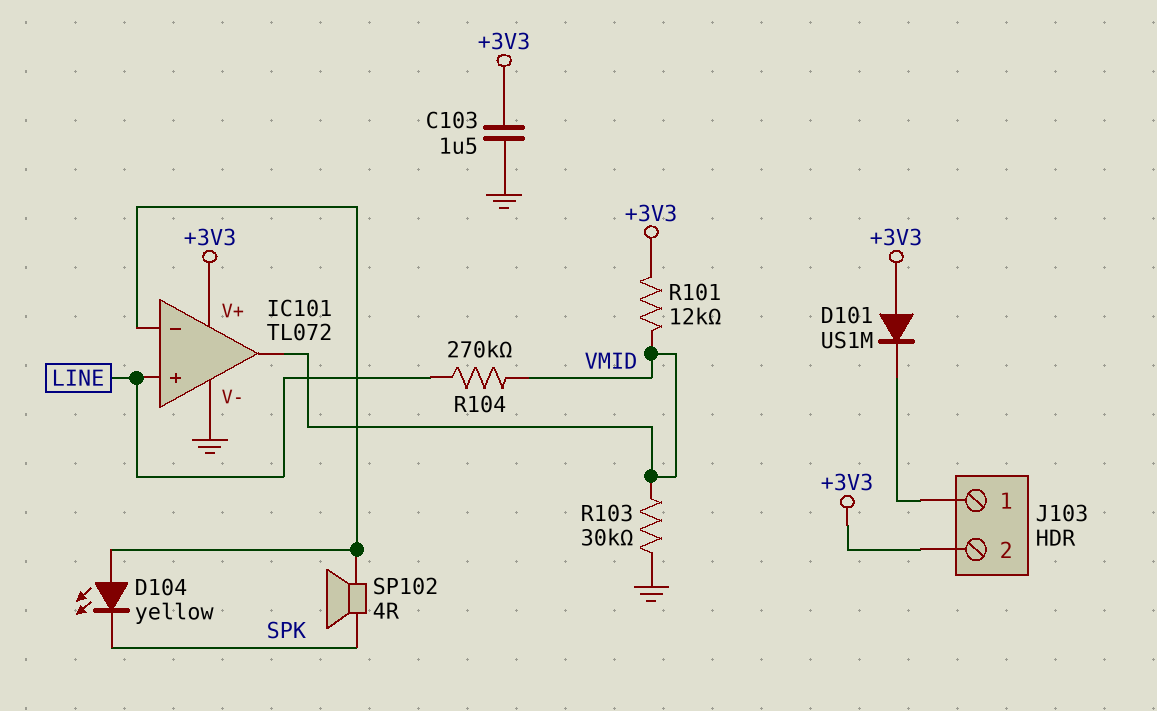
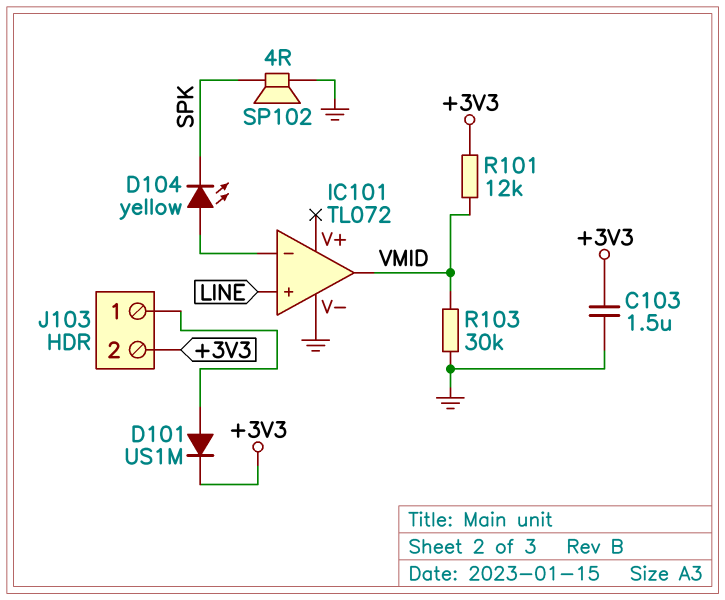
D101: diode US1M (A +3V3, K J103/1) -> diode US1M (A J103/1, K +3V3)
IC101 pin V+: +3V3 -> none
R104: 270k (LINE, VMID) -> none
SP102: speaker 4R (IC101/in-, SPK) -> speaker 4R (GND, SPK)

